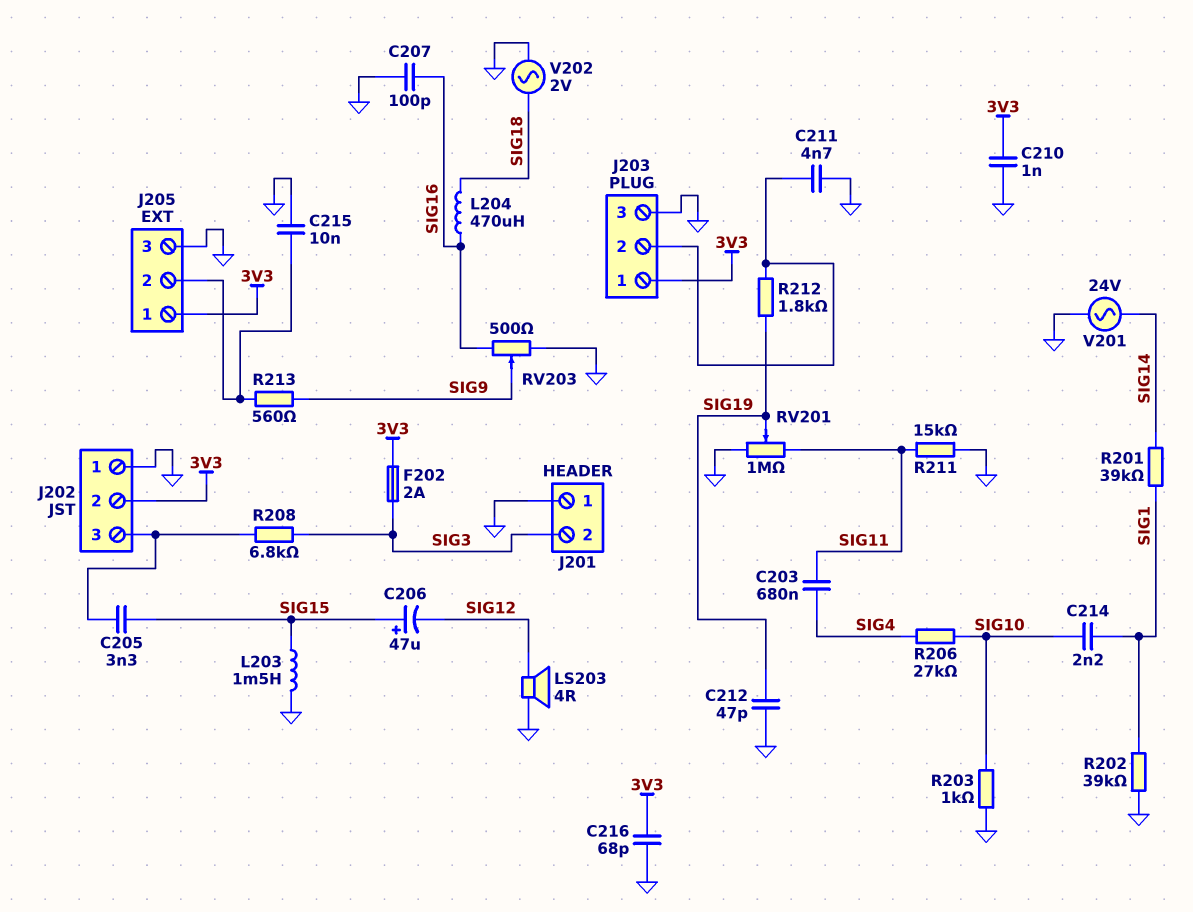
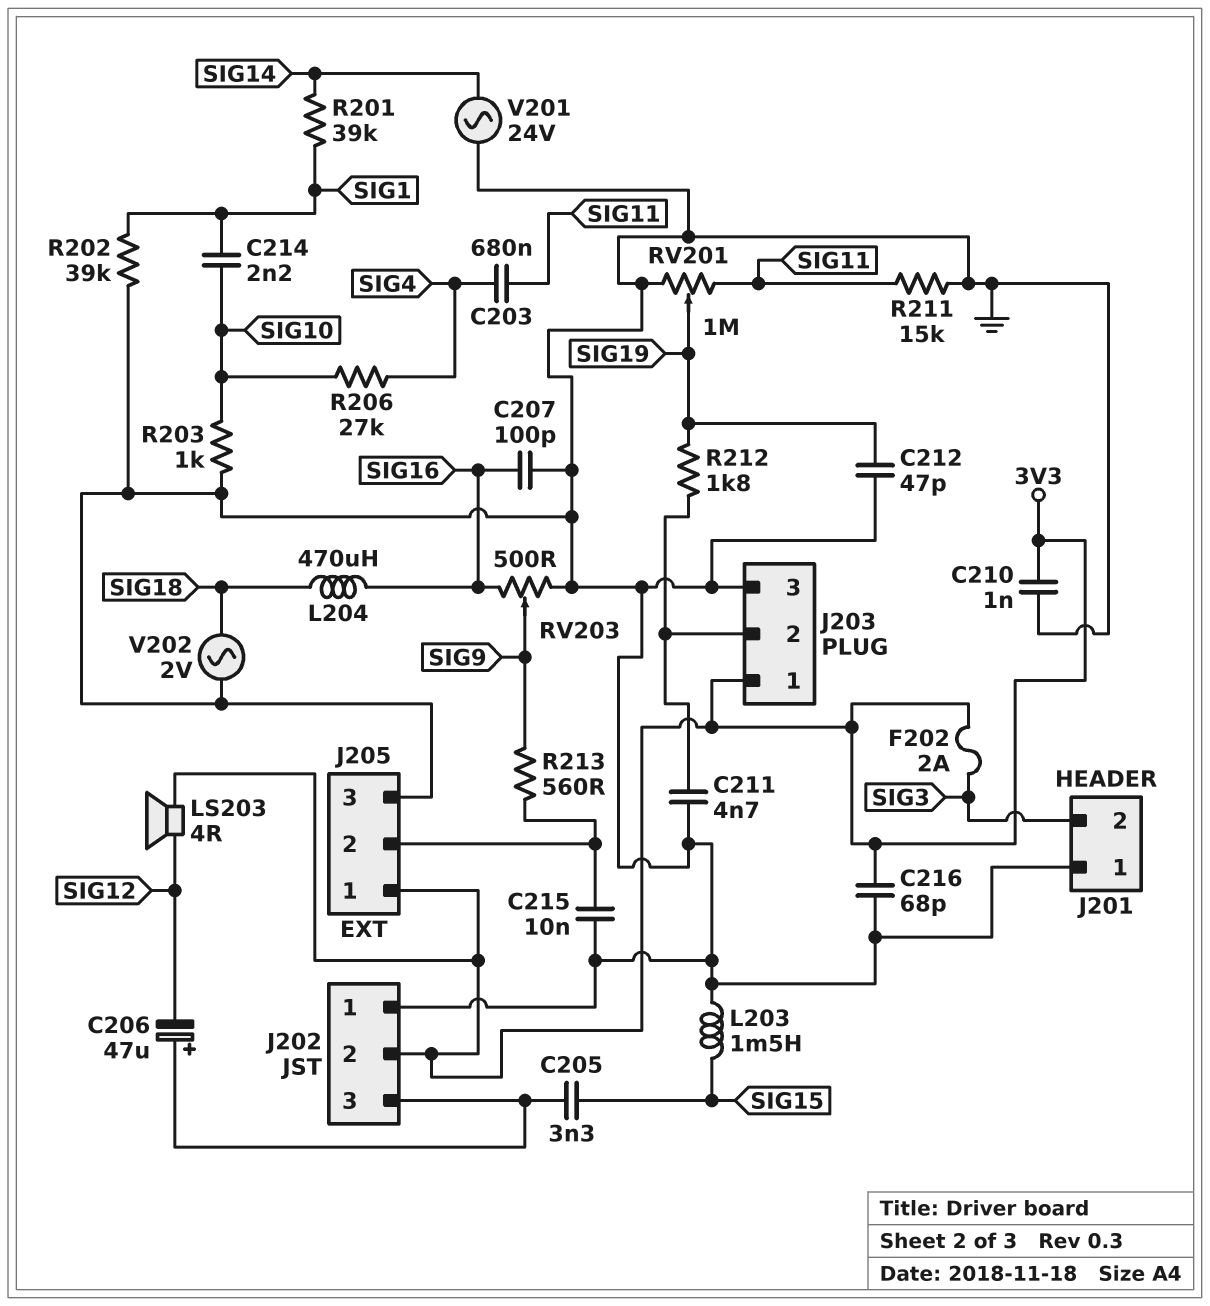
C206: 47uF (plus SIG15, minus SIG12) -> 47uF (plus J202/3, minus SIG12)
LS203: speaker 4R (GND, SIG12) -> speaker 4R (3V3, SIG12)
R208: 6.8k (J202/3, SIG3) -> none

